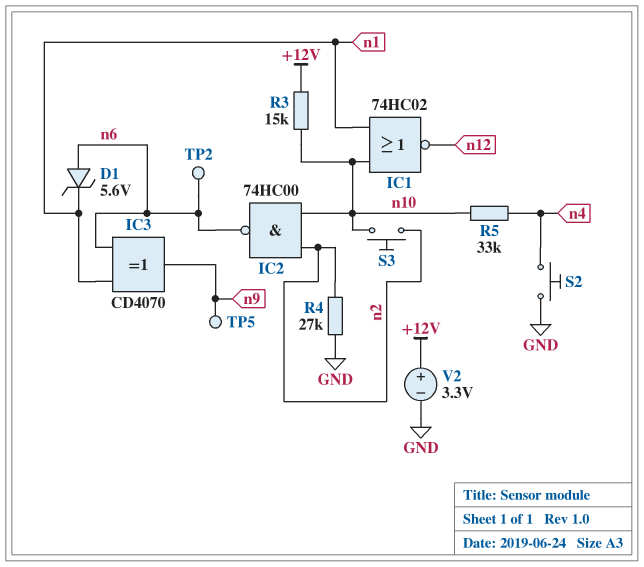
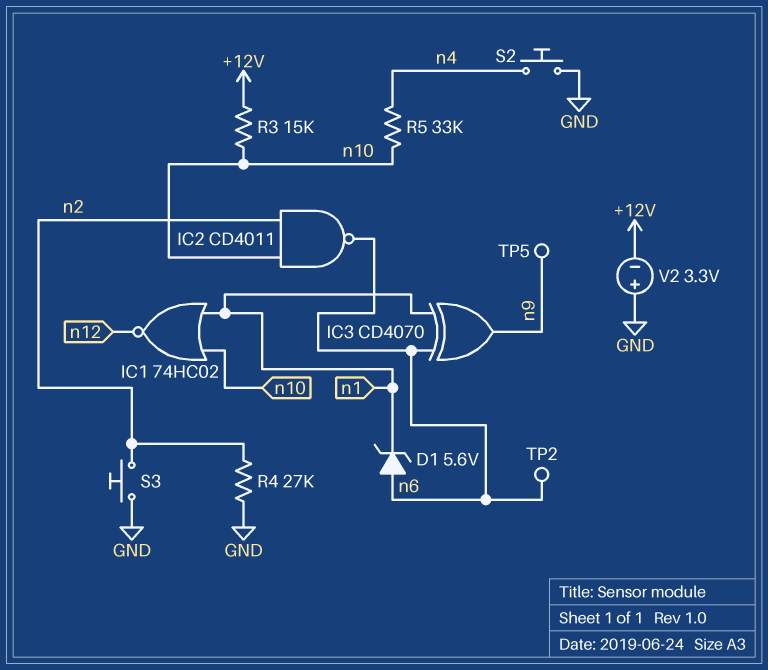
IC2: NAND 74HC00 (in n2, in n10, out n6) -> NAND CD4011 (in n2, in n10, out n6)
S3: button (n2, n10) -> button (GND, n2)
V2: 3.3V (plus +12V, minus GND) -> 3.3V (plus GND, minus +12V)

